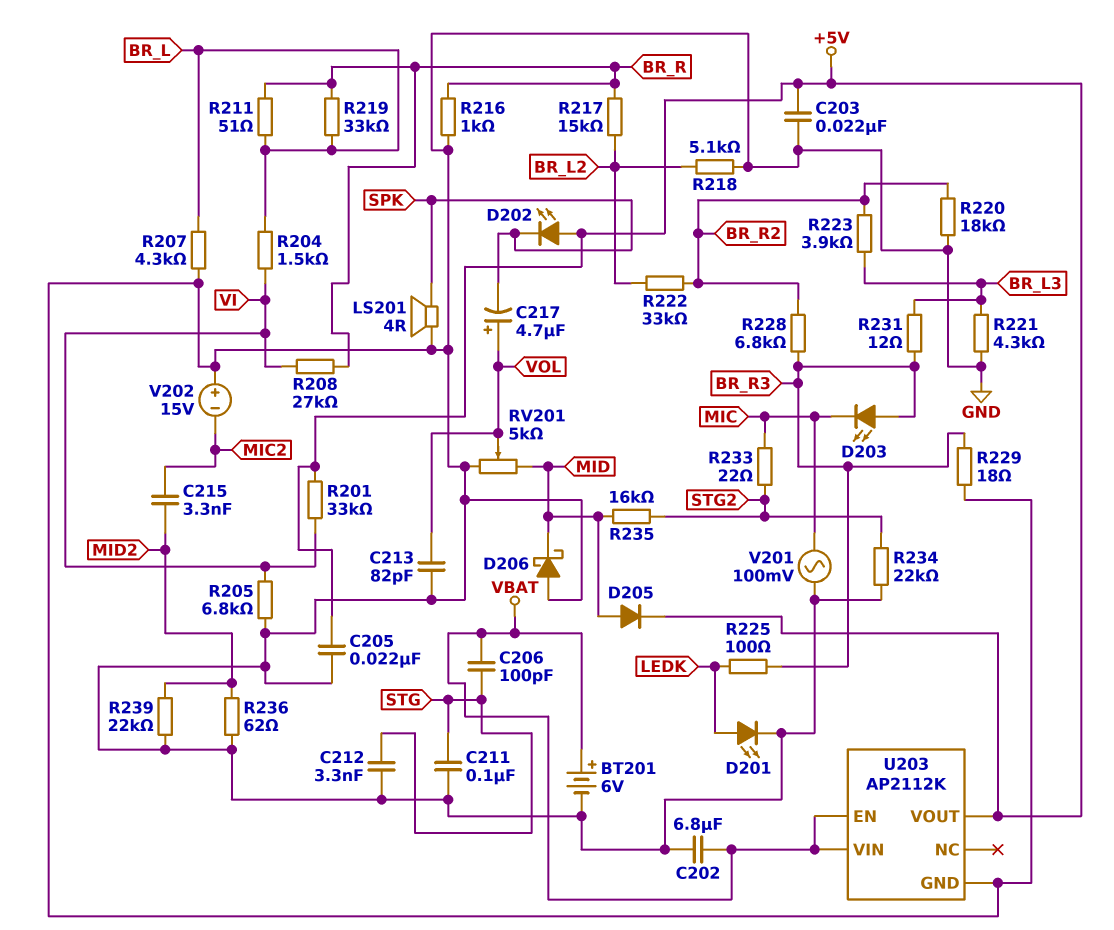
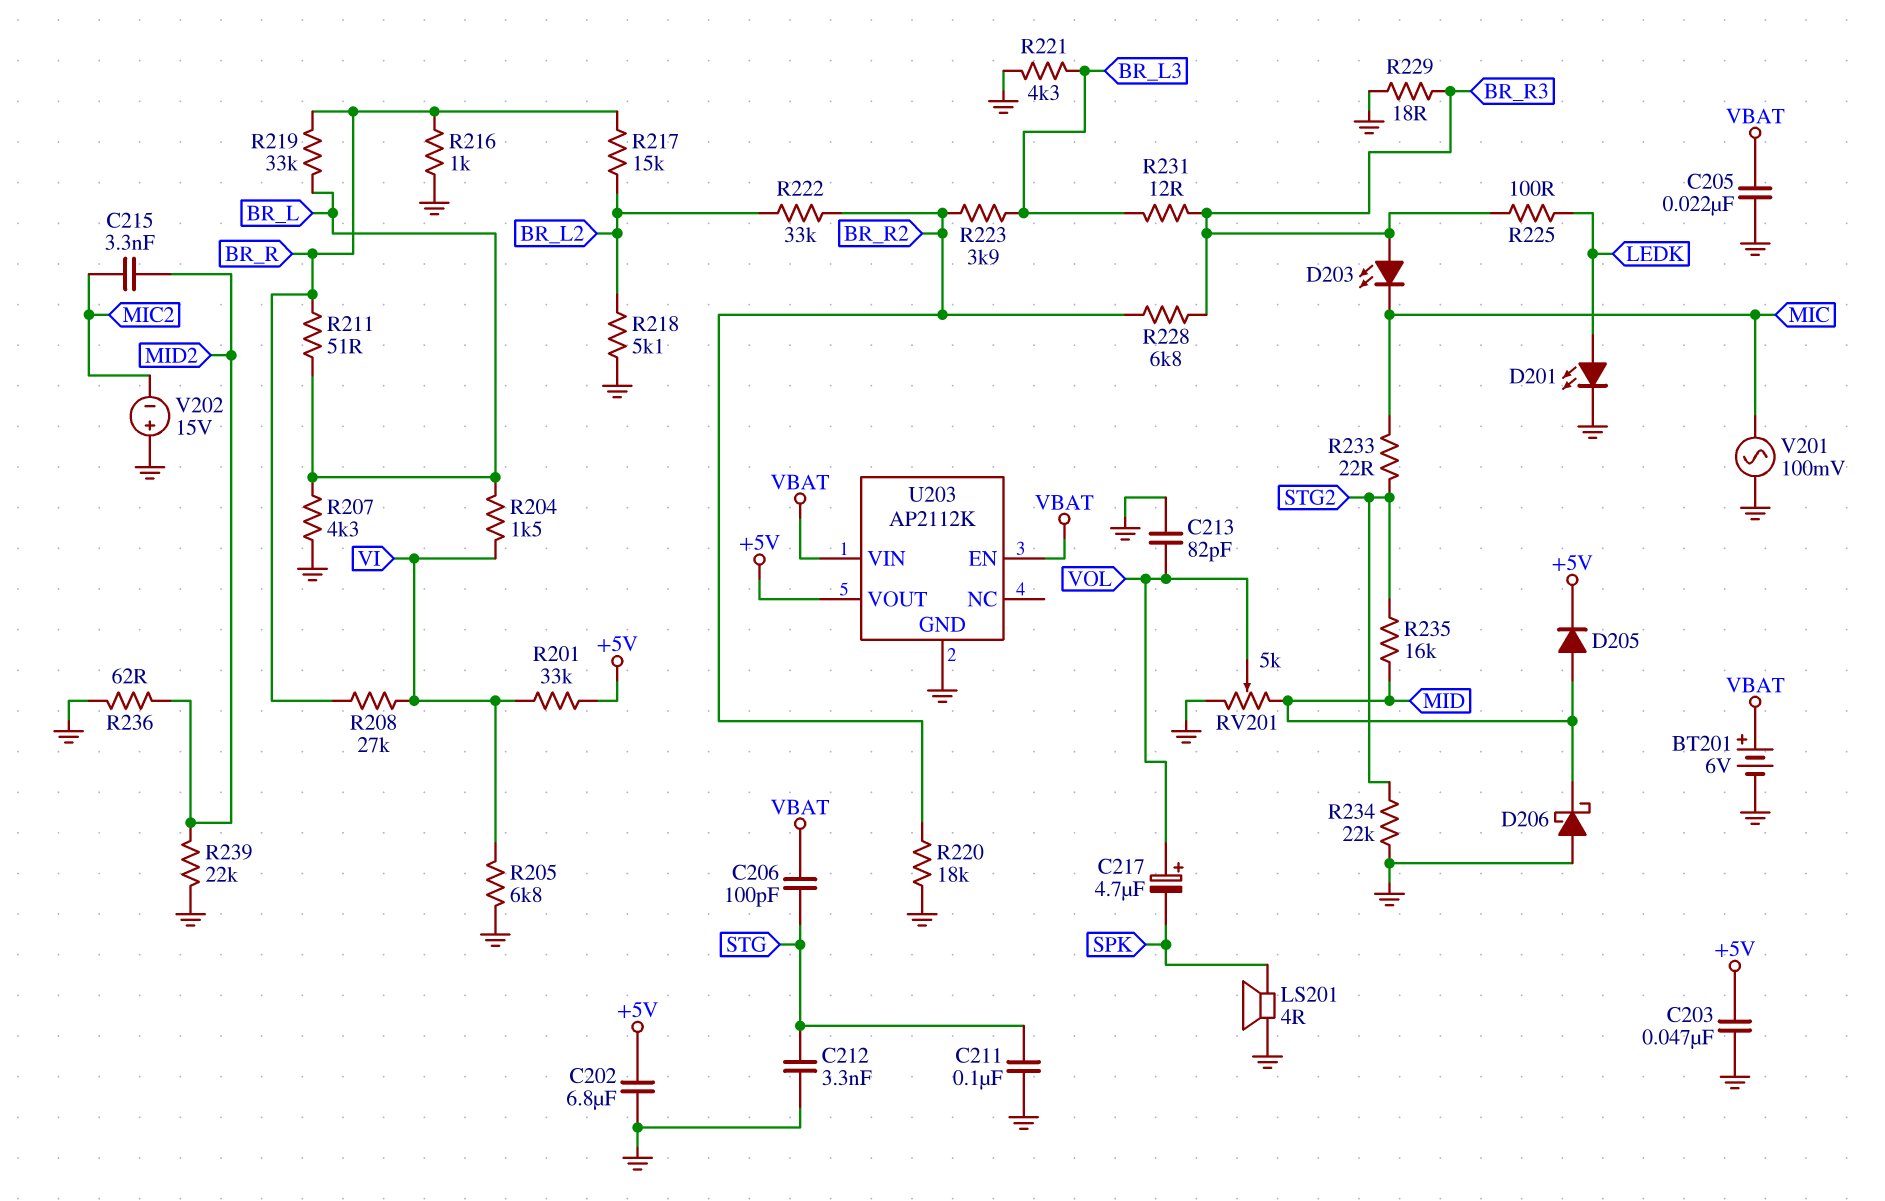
C202: 6.8uF (GND, VBAT) -> 6.8uF (+5V, GND)
C203: 22nF (+5V, GND) -> 47nF (+5V, GND)
C205: 22nF (+5V, GND) -> 22nF (GND, VBAT)
D202: LED (A +5V, K SPK) -> none

